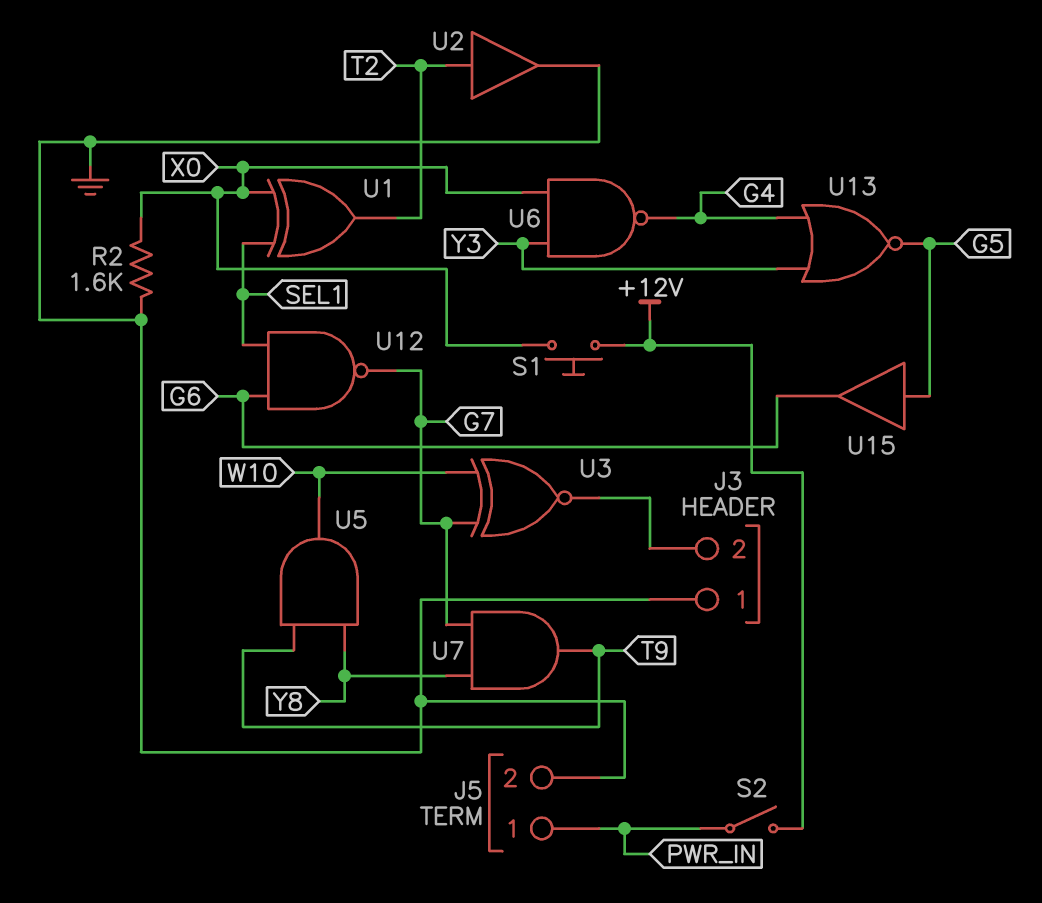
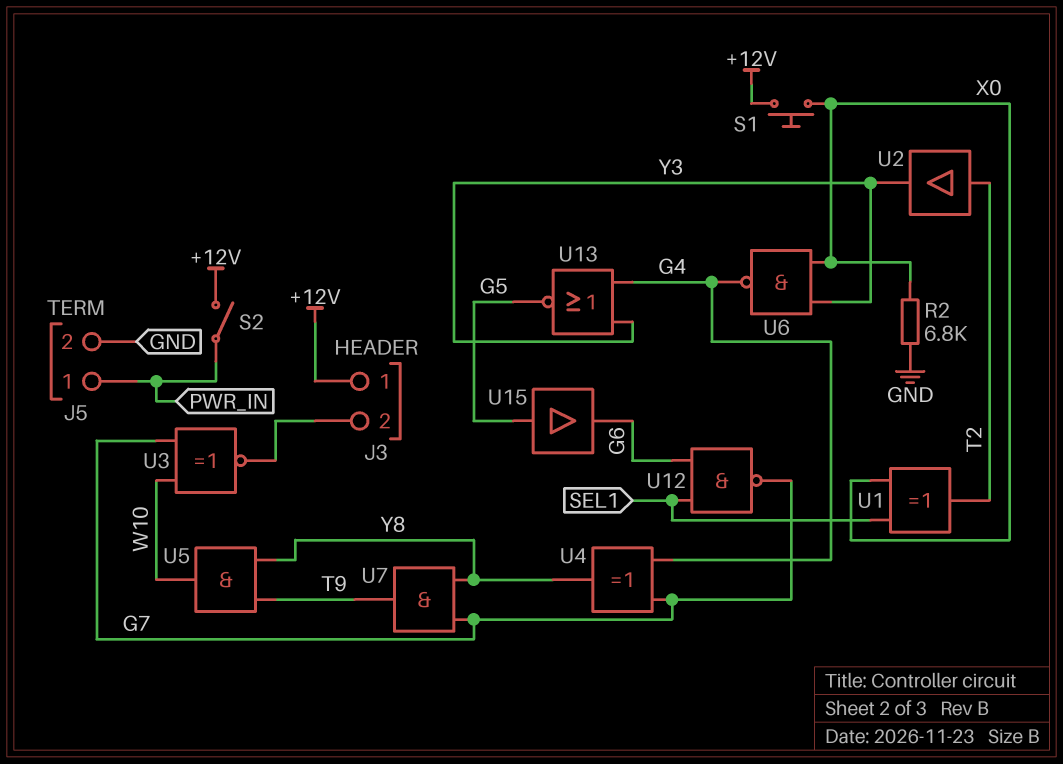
J3 pin 1: GND -> +12V
R2: 1.6k (GND, X0) -> 6.8k (GND, X0)
U2: buffer (in T2, out GND) -> buffer (in T2, out Y3)
U4: none -> XOR (in G4, in G7, out Y8)

